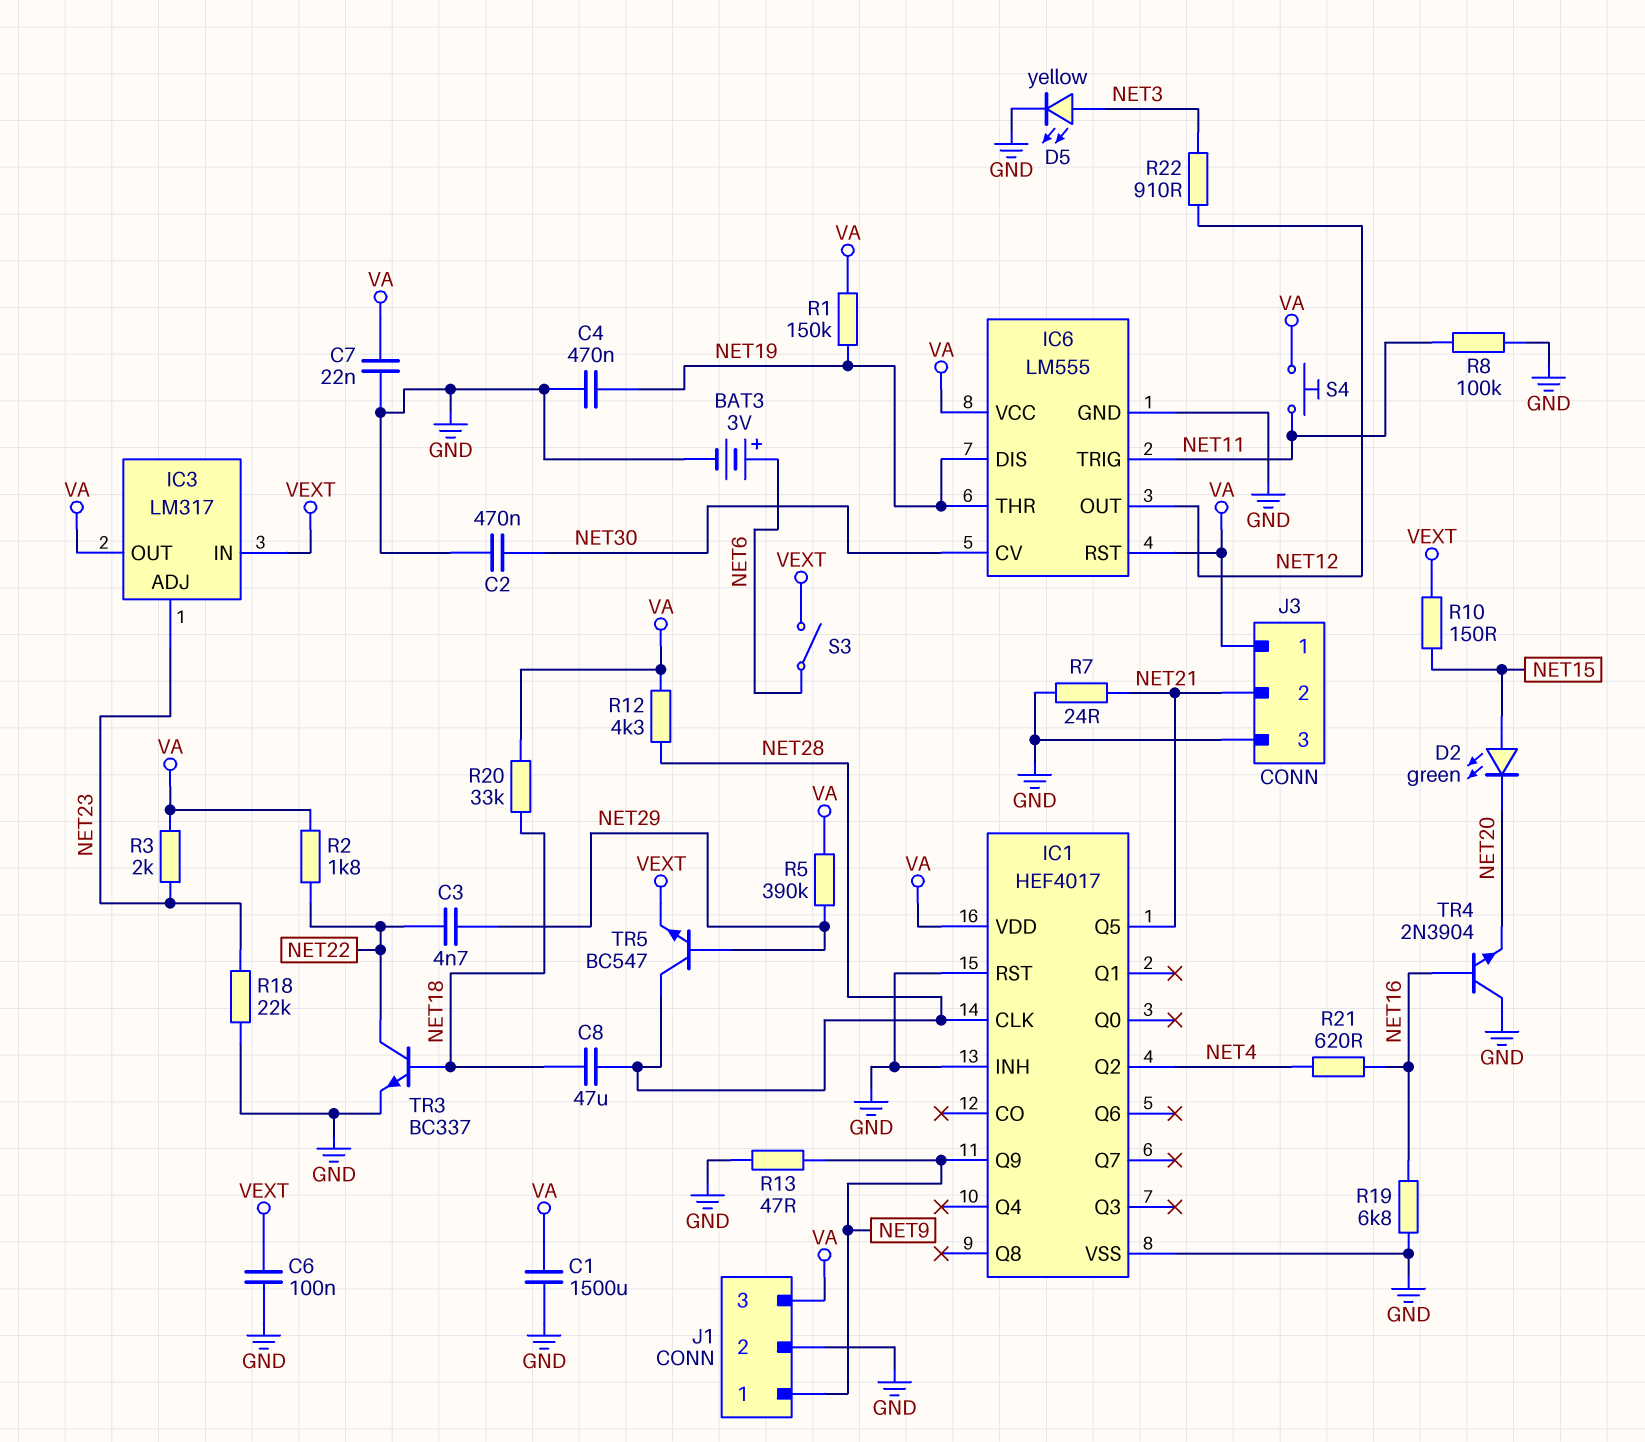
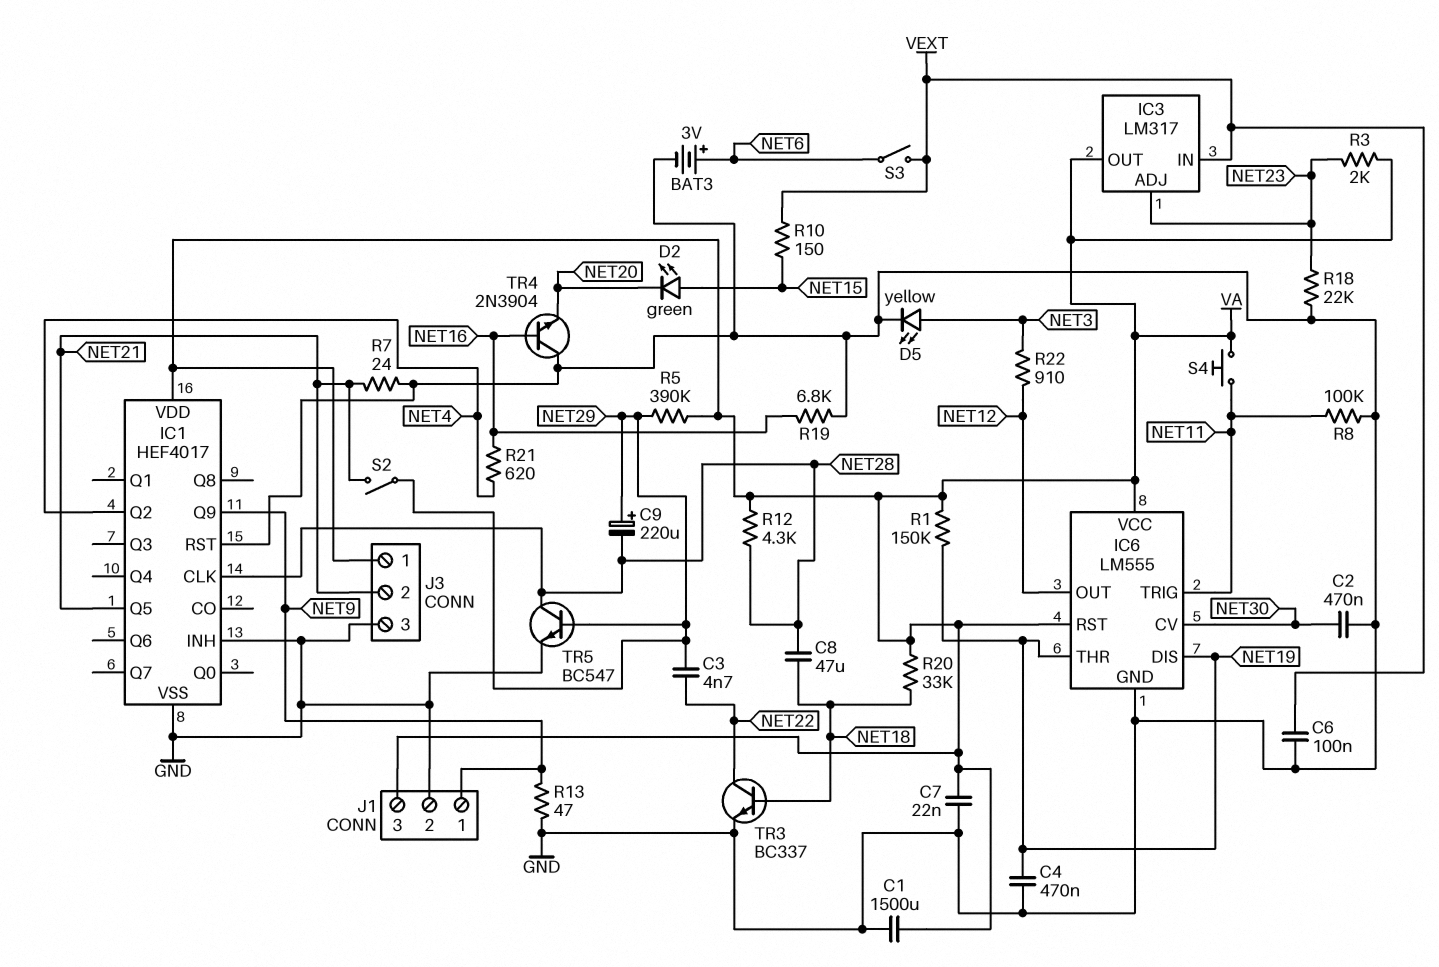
C9: none -> 220uF (plus NET29, minus NET28)
R2: 1.8k (NET22, VA) -> none
S2: none -> switch (NET21, NET29)
TR5: NPN BC547 (B NET29, C NET28, E VEXT) -> NPN BC547 (B NET29, C NET28, E GND)

